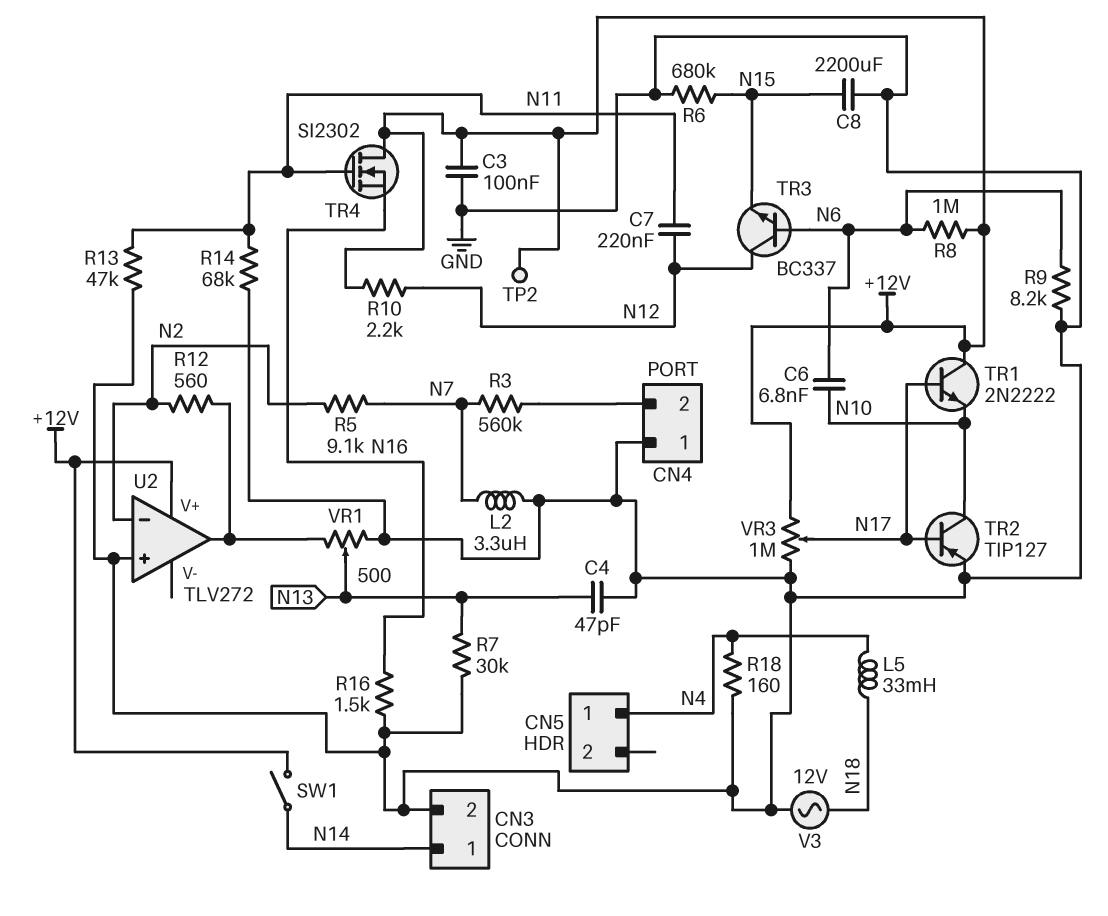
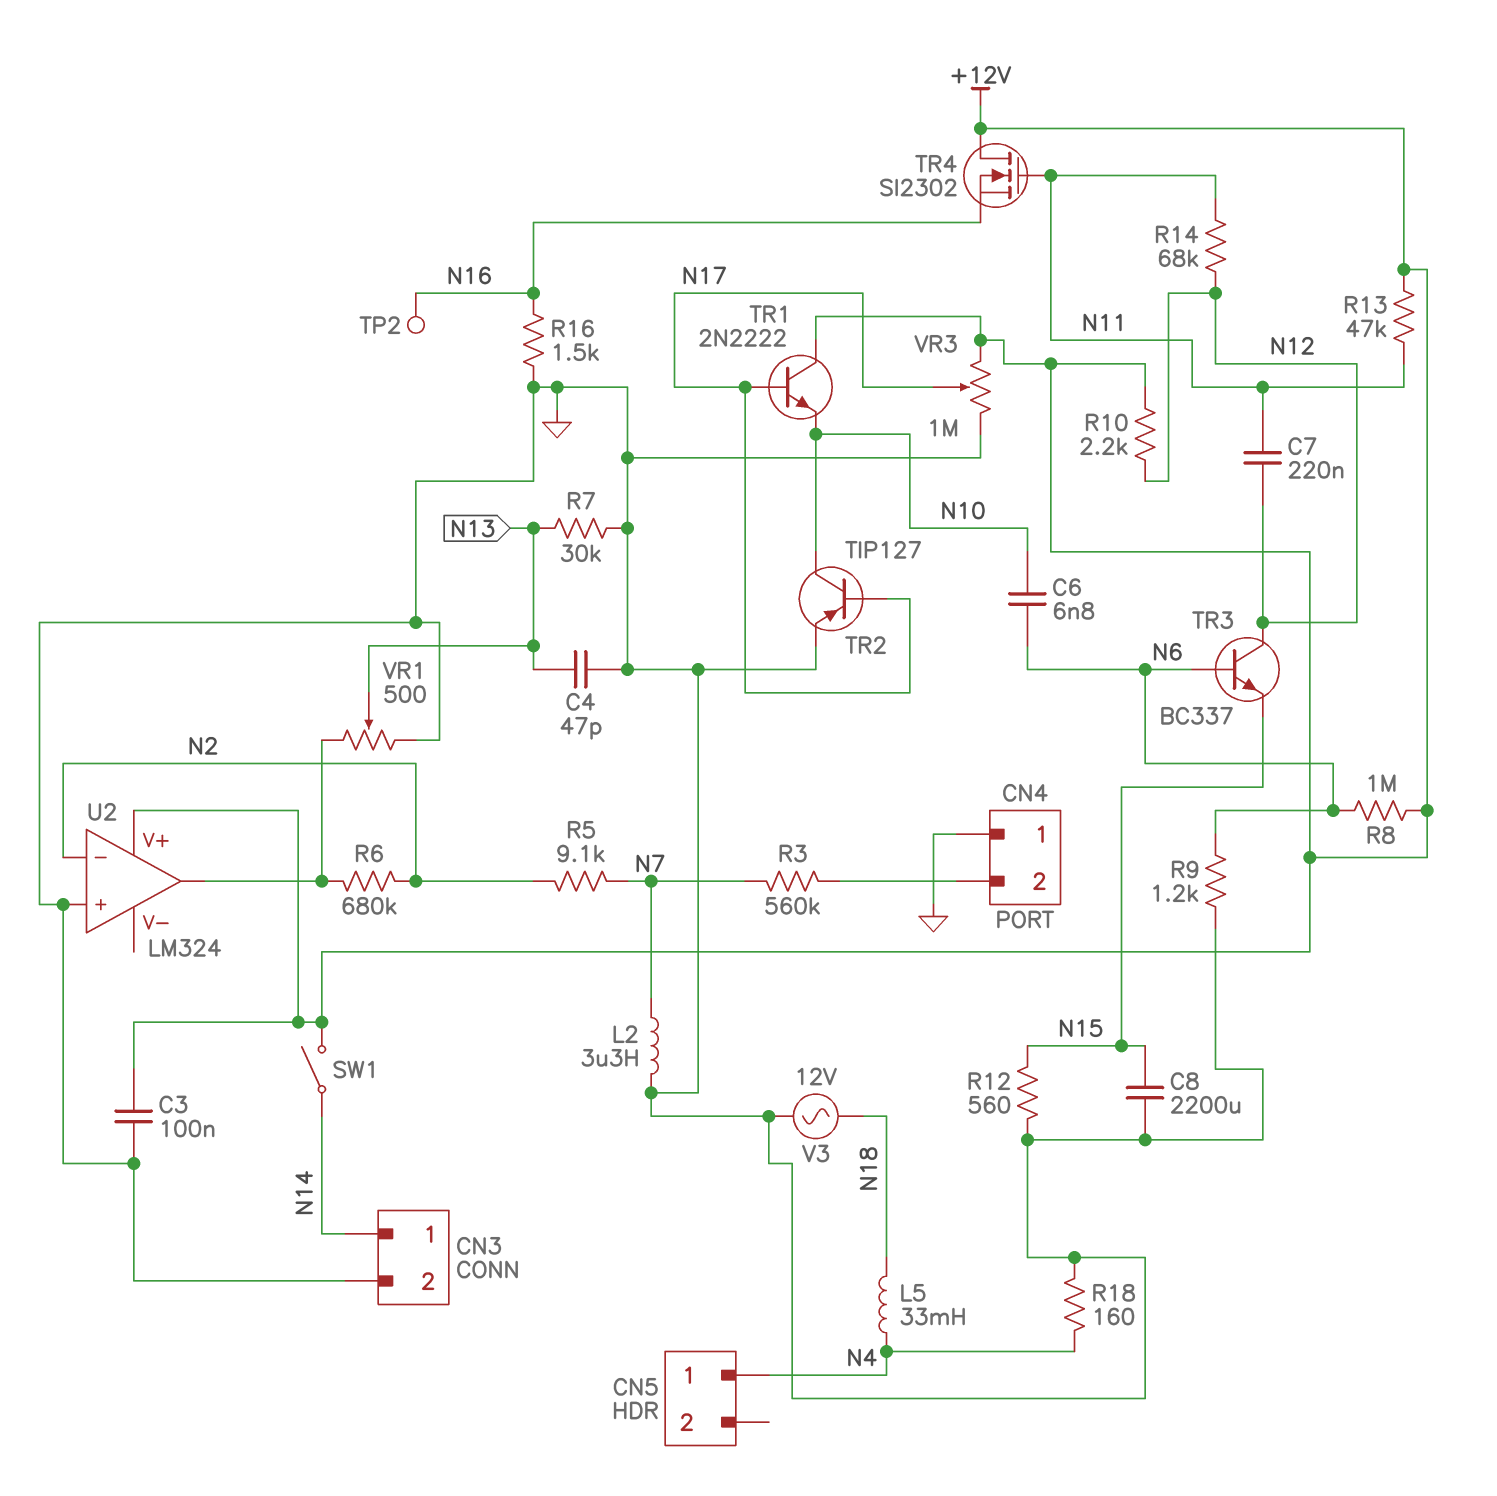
R6: 680k (GND, N15) -> 680k (N2, U2/out)
R9: 8.2k (GND, N6) -> 1.2k (GND, N6)
R12: 560 (N2, U2/out) -> 560 (GND, N15)
R13: 47k (GND, N11) -> 47k (+12V, N11)
R14: 68k (GND, N11) -> 68k (N11, N12)
TP2: test point (+12V) -> test point (N16)
U2: TLV272 -> LM324

